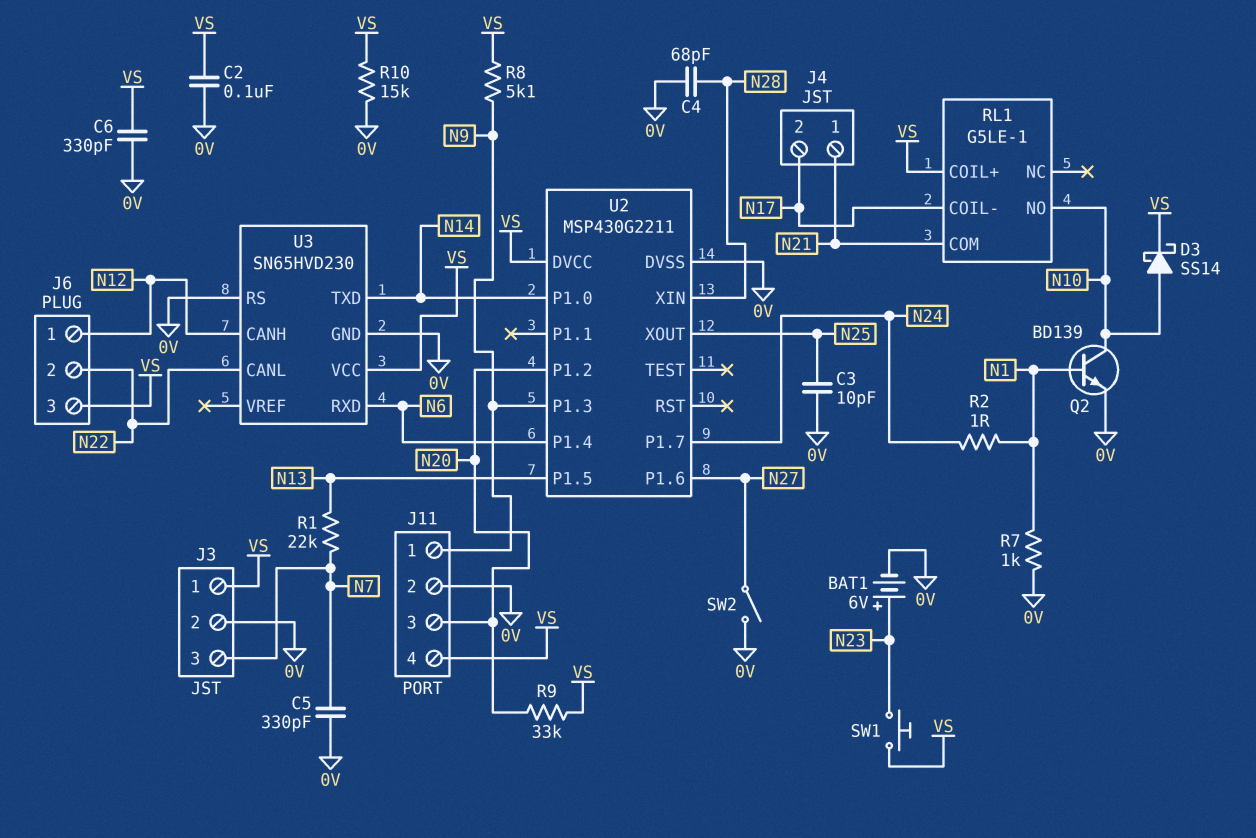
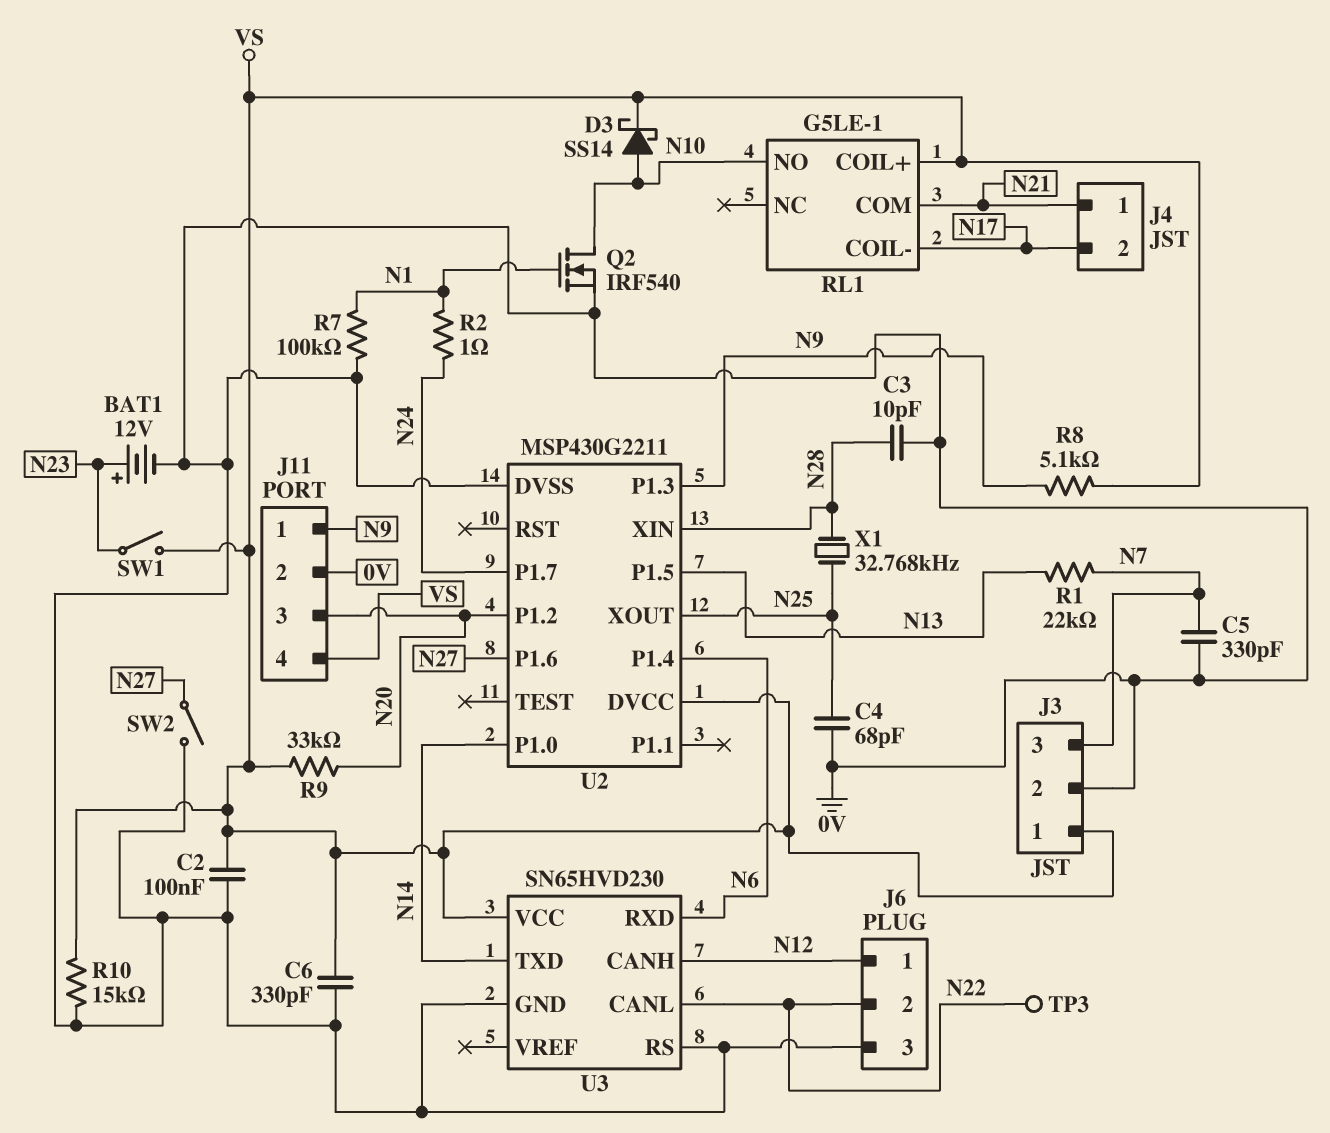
BAT1: 6V (plus N23, minus 0V) -> 12V (plus N23, minus 0V)
C3: 10pF (0V, N25) -> 10pF (0V, N28)
C4: 68pF (0V, N28) -> 68pF (0V, N25)
J6 pin 3: VS -> 0V
Q2: NPN BD139 (B N1, C N10, E 0V) -> NMOS IRF540 (G N1, D N10, S 0V)
R7: 1k (0V, N1) -> 100k (0V, N1)
SW1: button (N23, VS) -> switch (N23, VS)
TP3: none -> test point (N22)
X1: none -> 32.768kHz (N25, N28)

